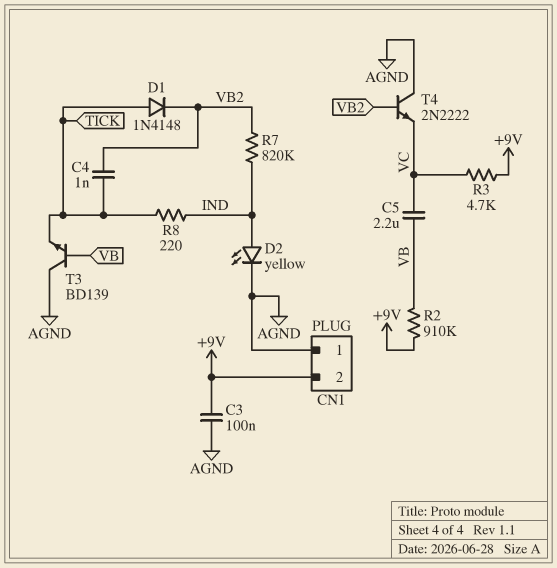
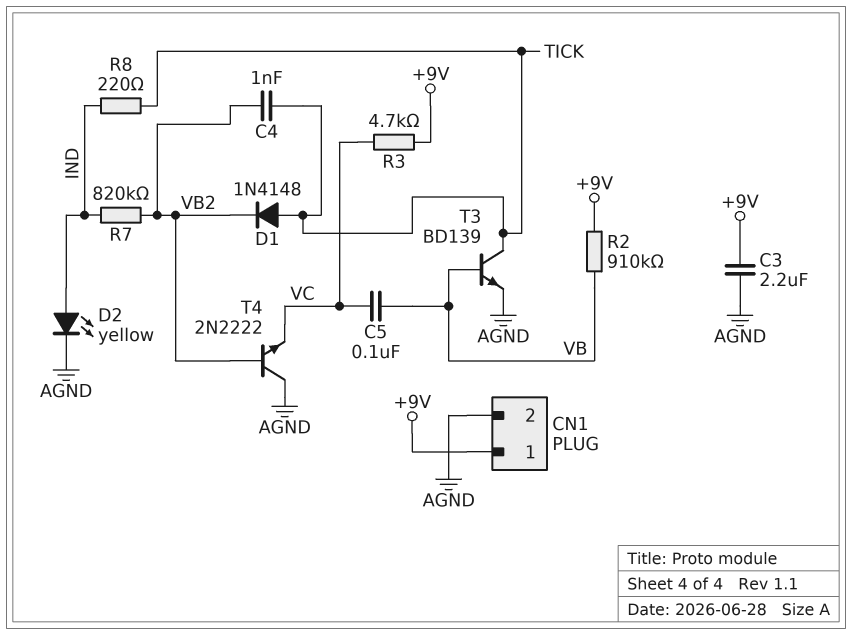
C3: 100nF (+9V, AGND) -> 2.2uF (+9V, AGND)
C5: 2.2uF (VB, VC) -> 100nF (VB, VC)
CN1 pin 1: AGND -> +9V
CN1 pin 2: +9V -> AGND
T3: NPN BD139 (B VB, C AGND, E TICK) -> NPN BD139 (B VB, C TICK, E AGND)

